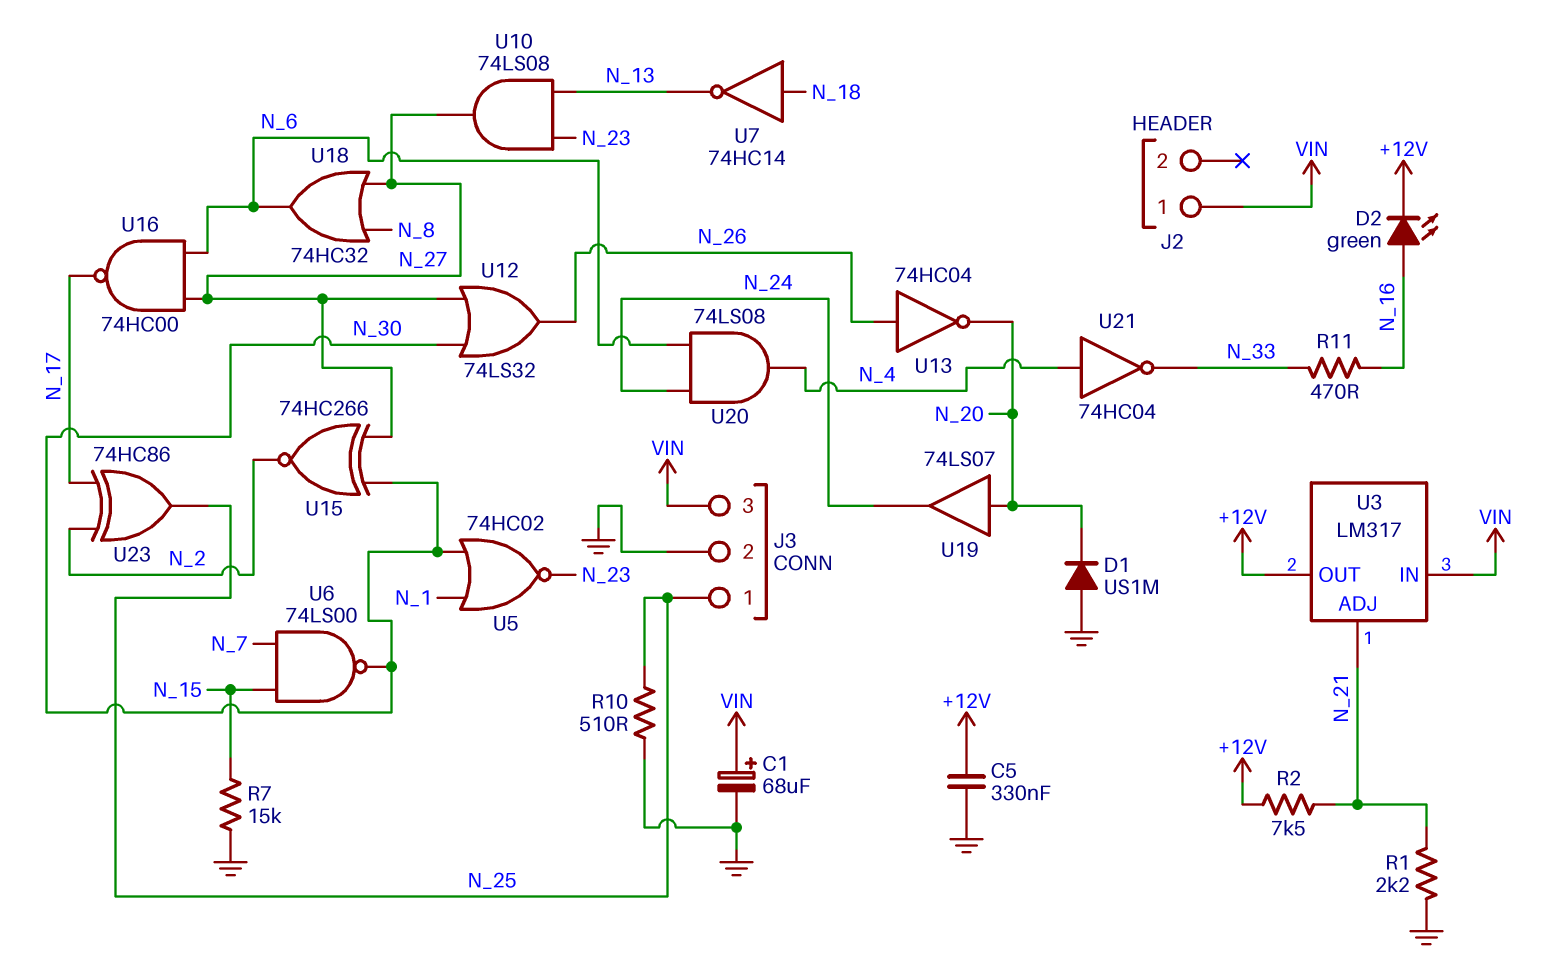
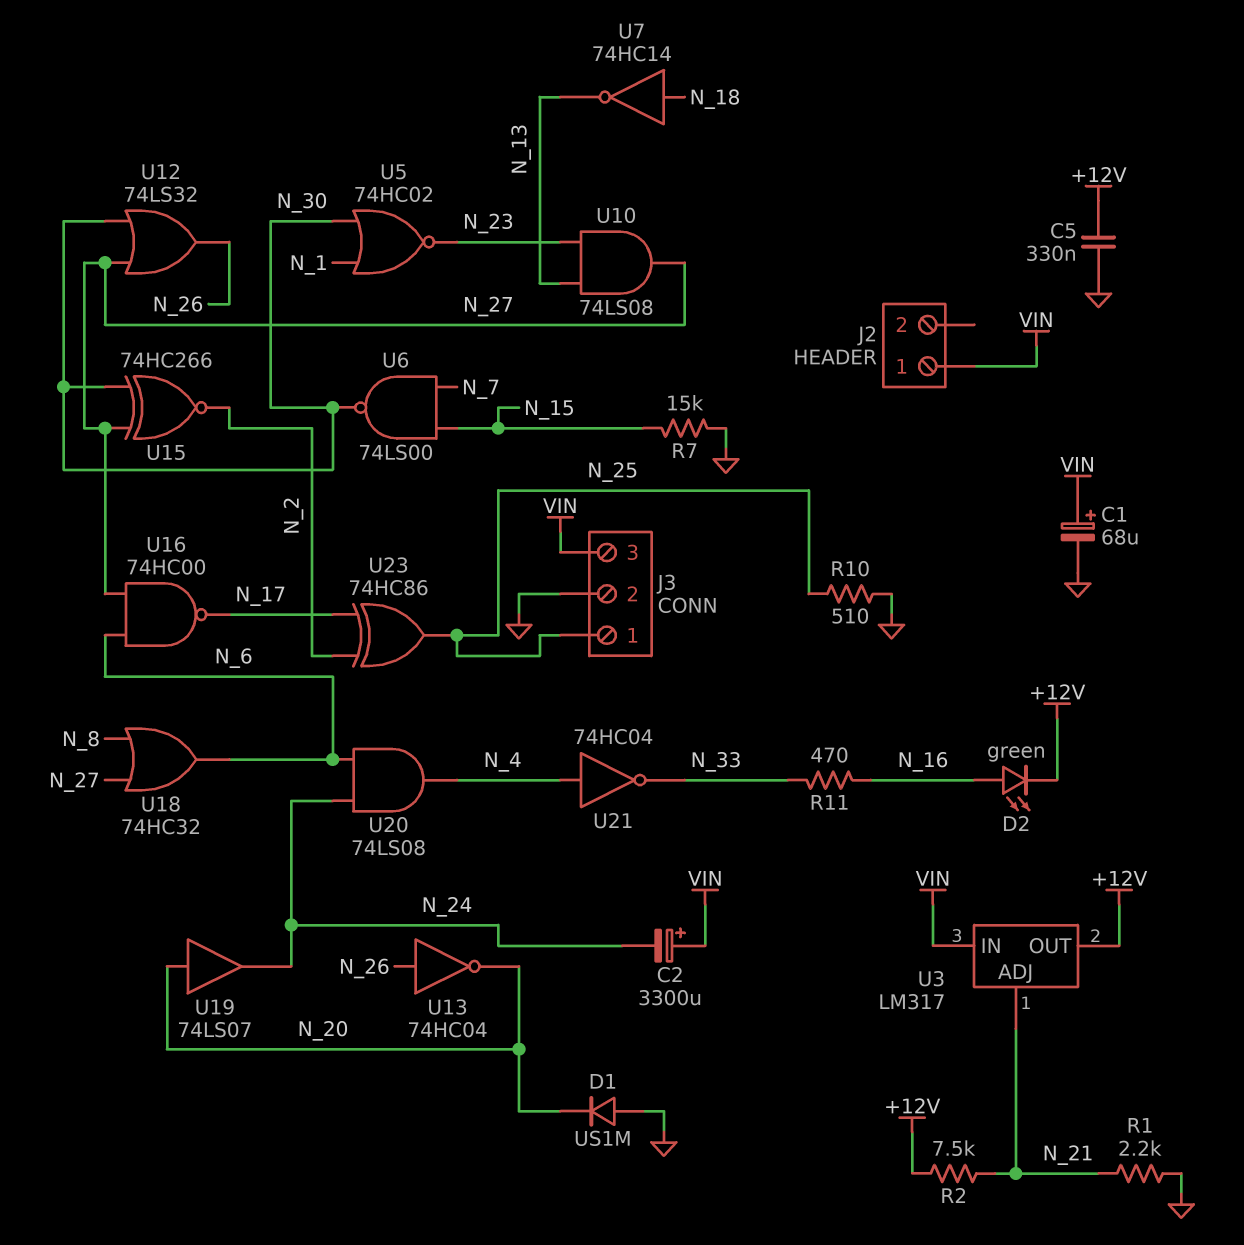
C2: none -> 3300uF (plus VIN, minus N_24)

